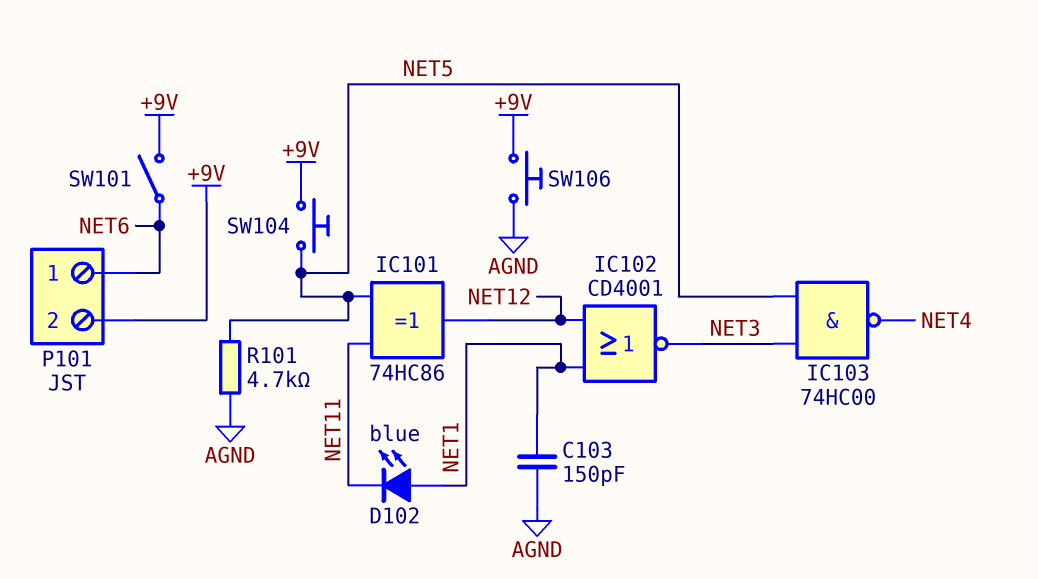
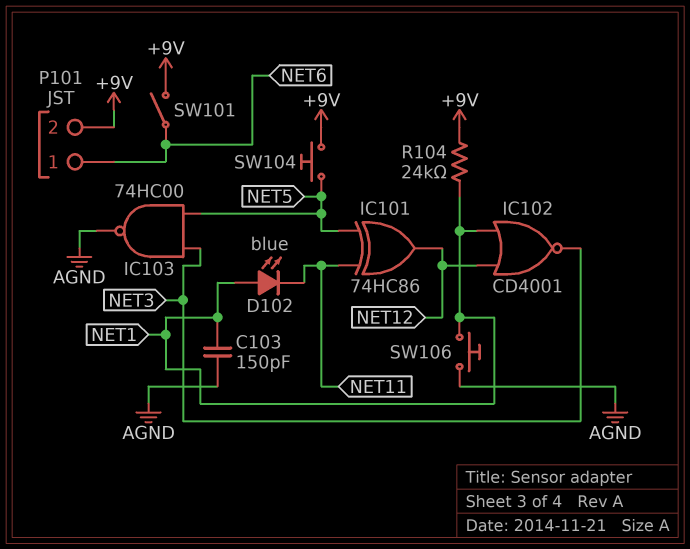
IC103: NAND 74HC00 (in NET3, in NET5, out NET4) -> NAND 74HC00 (in NET3, in NET5, out AGND)
R101: 4.7k (AGND, NET5) -> none
R104: none -> 24k (+9V, NET1)
SW106: button (+9V, AGND) -> button (AGND, NET1)

